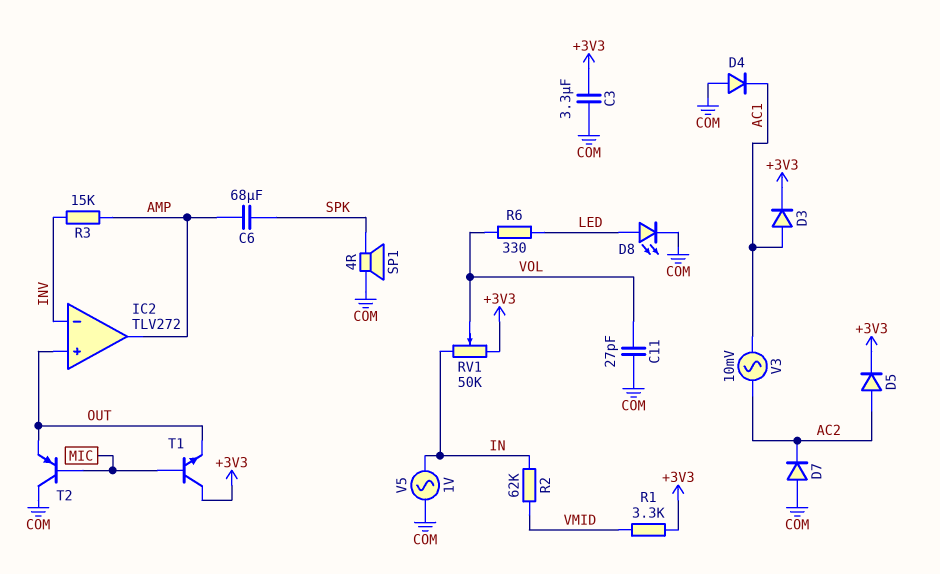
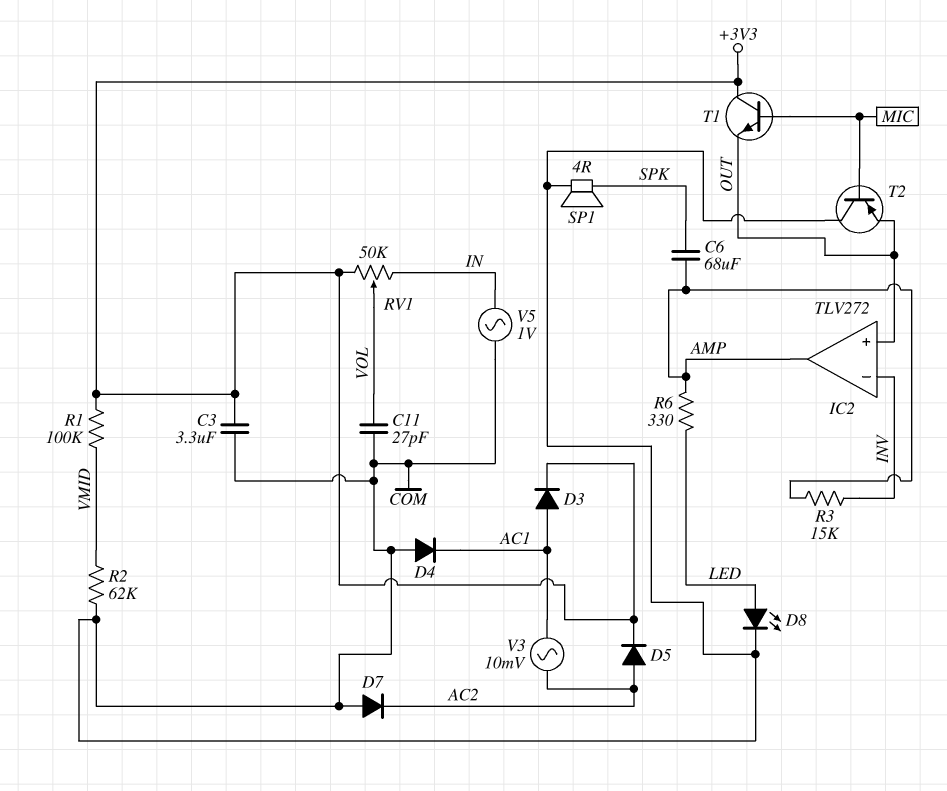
R1: 3.3k (+3V3, VMID) -> 100k (+3V3, VMID)
R2: 62k (IN, VMID) -> 62k (COM, VMID)
R6: 330 (LED, VOL) -> 330 (AMP, LED)

